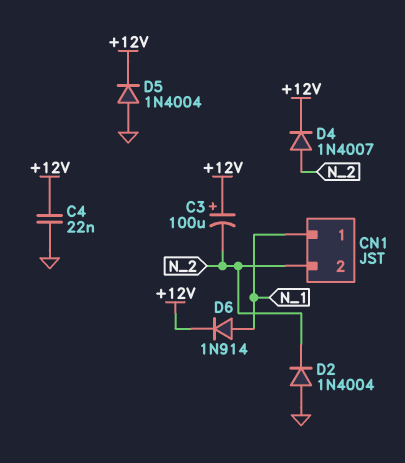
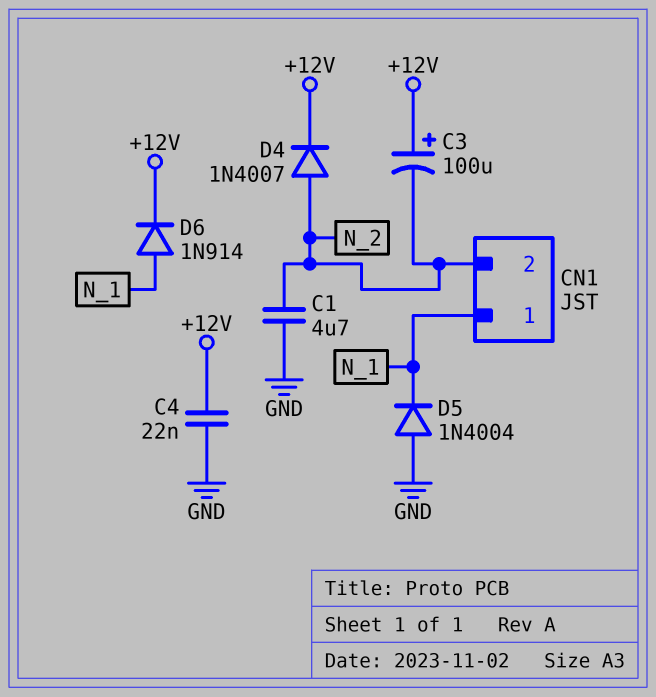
C1: none -> 4.7uF (GND, N_2)
D2: diode 1N4004 (A GND, K N_2) -> none
D5: diode 1N4004 (A GND, K +12V) -> diode 1N4004 (A GND, K N_1)

